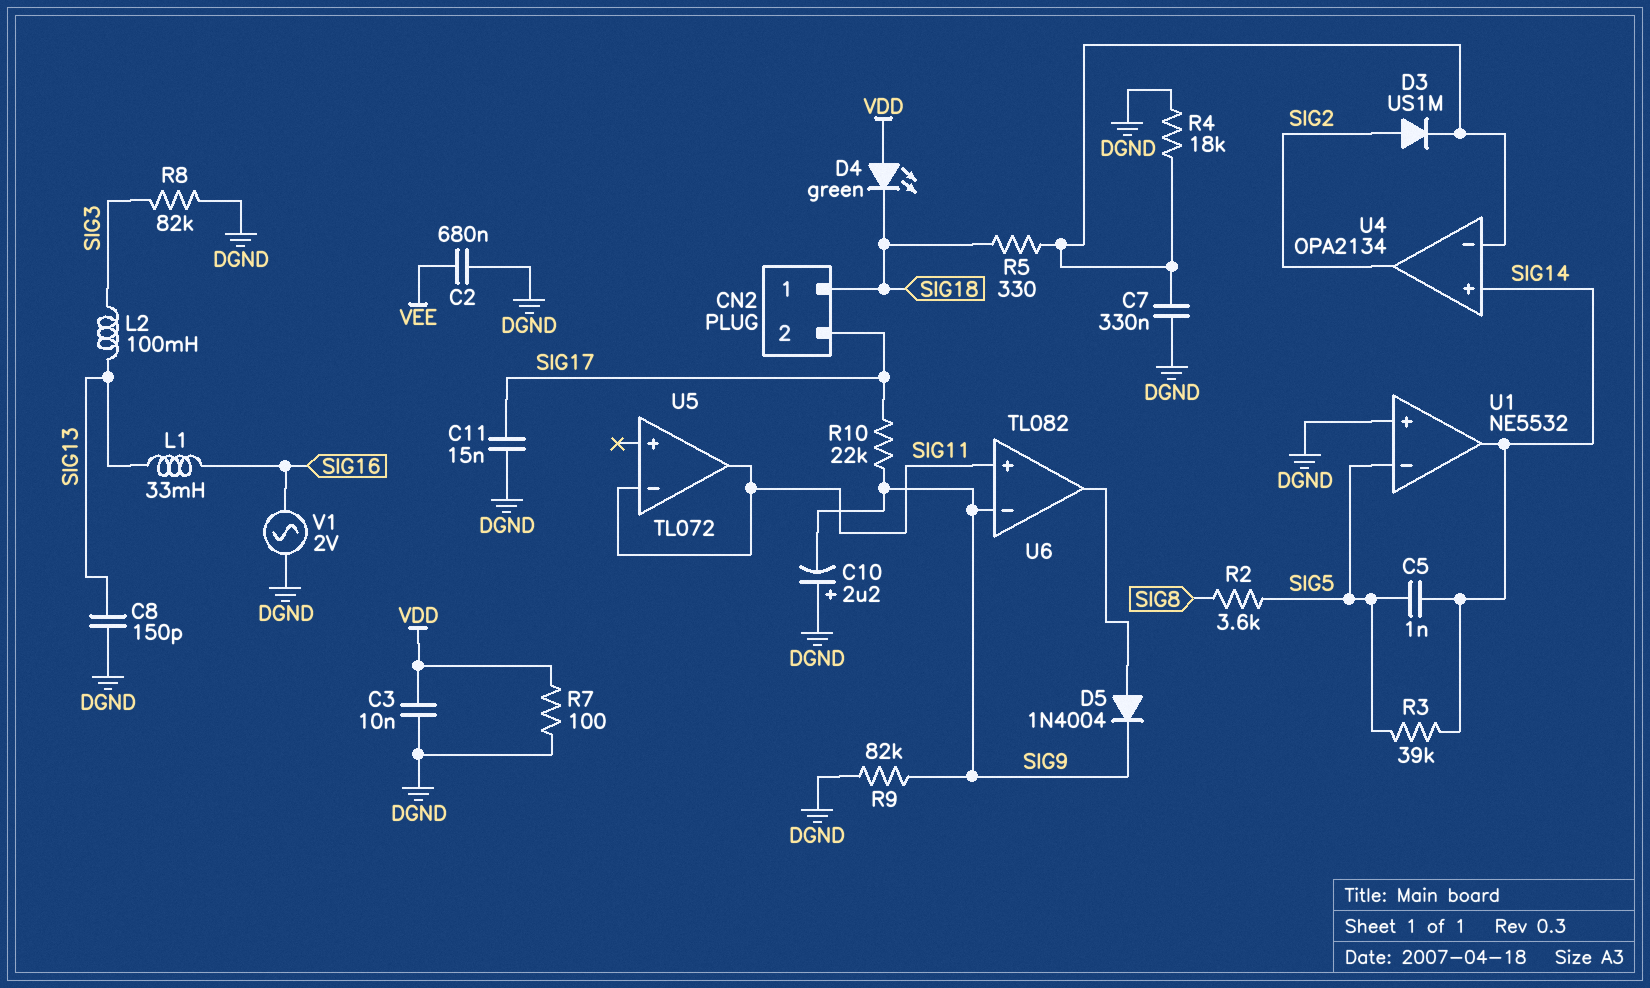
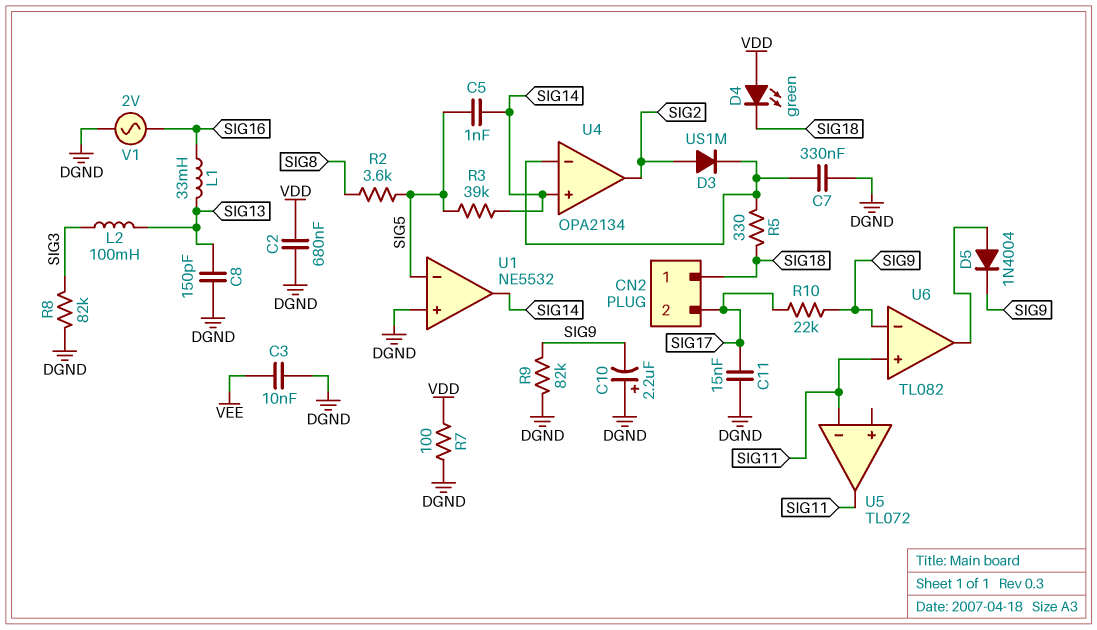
C2: 680nF (DGND, VEE) -> 680nF (DGND, VDD)
C3: 10nF (DGND, VDD) -> 10nF (DGND, VEE)
R4: 18k (DGND, U4/in-) -> none

